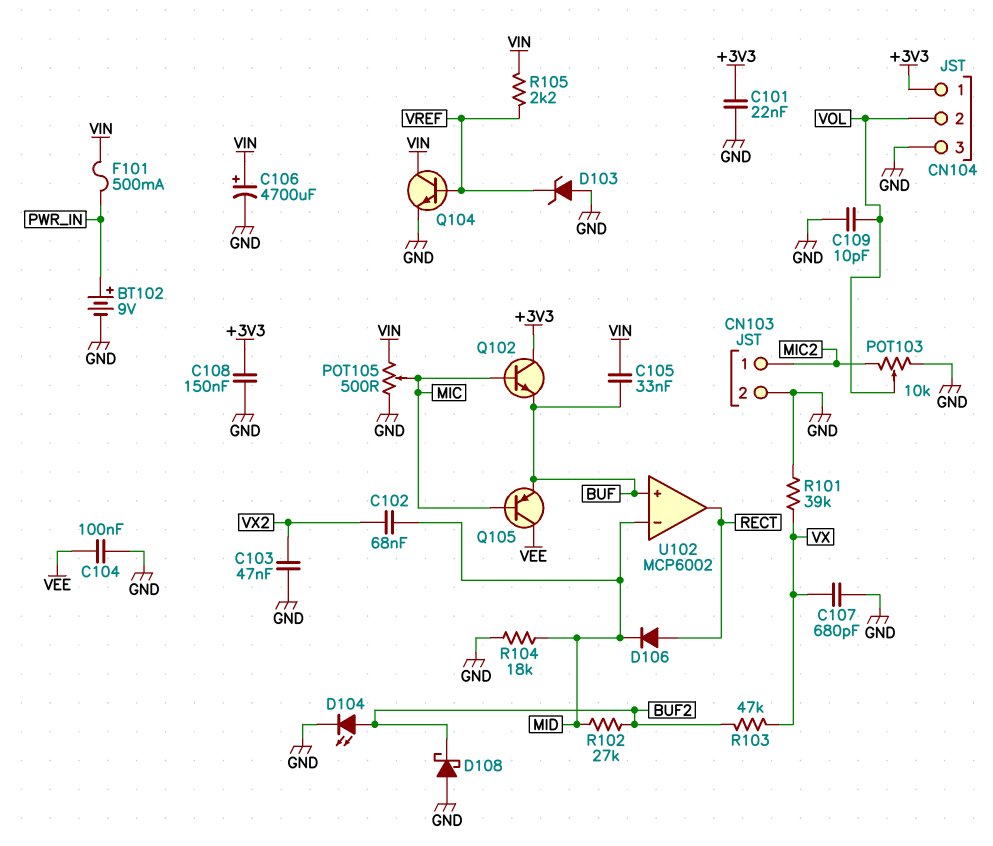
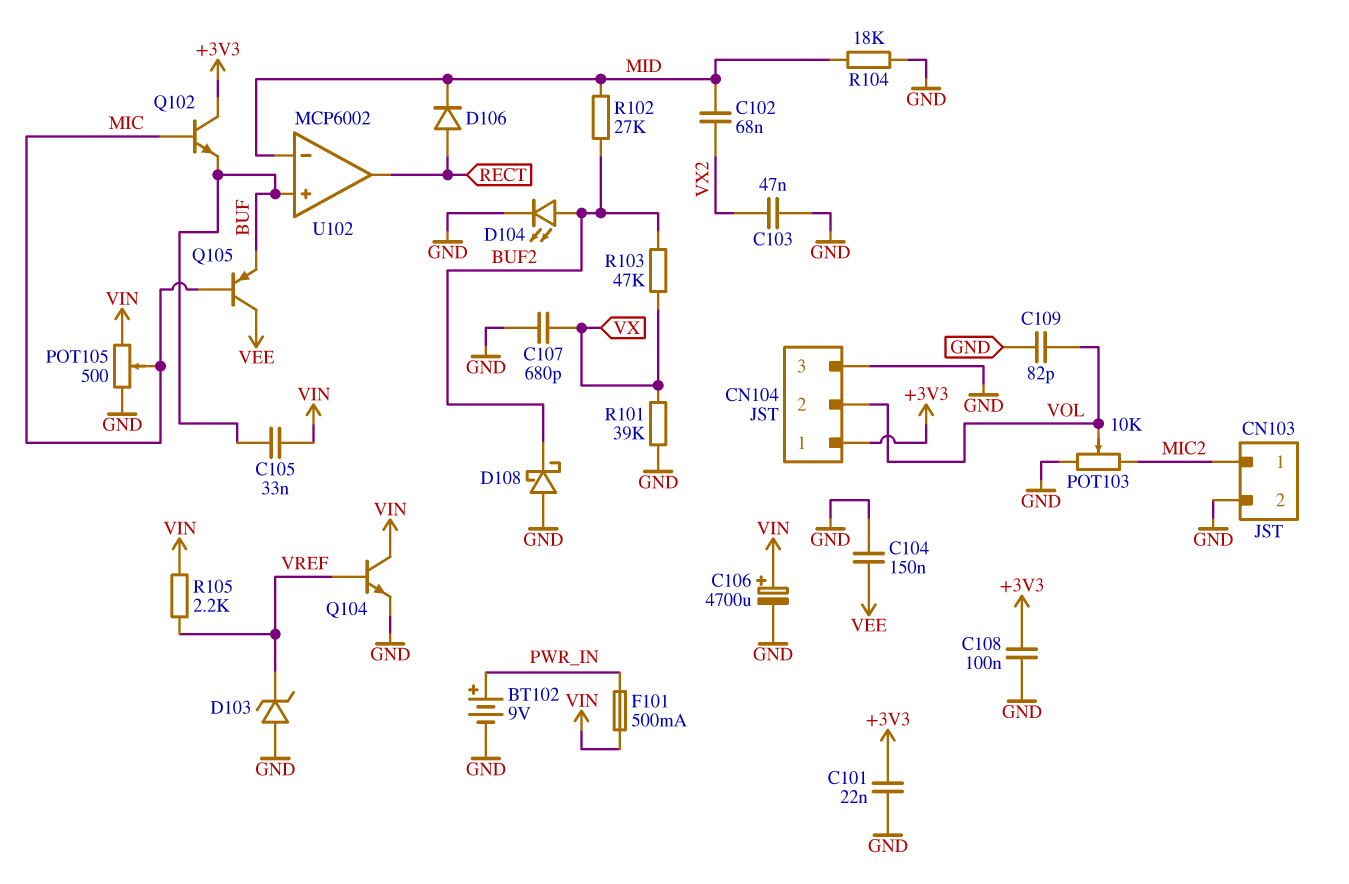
C104: 100nF (GND, VEE) -> 150nF (GND, VEE)
C108: 150nF (+3V3, GND) -> 100nF (+3V3, GND)
C109: 10pF (GND, VOL) -> 82pF (GND, VOL)

